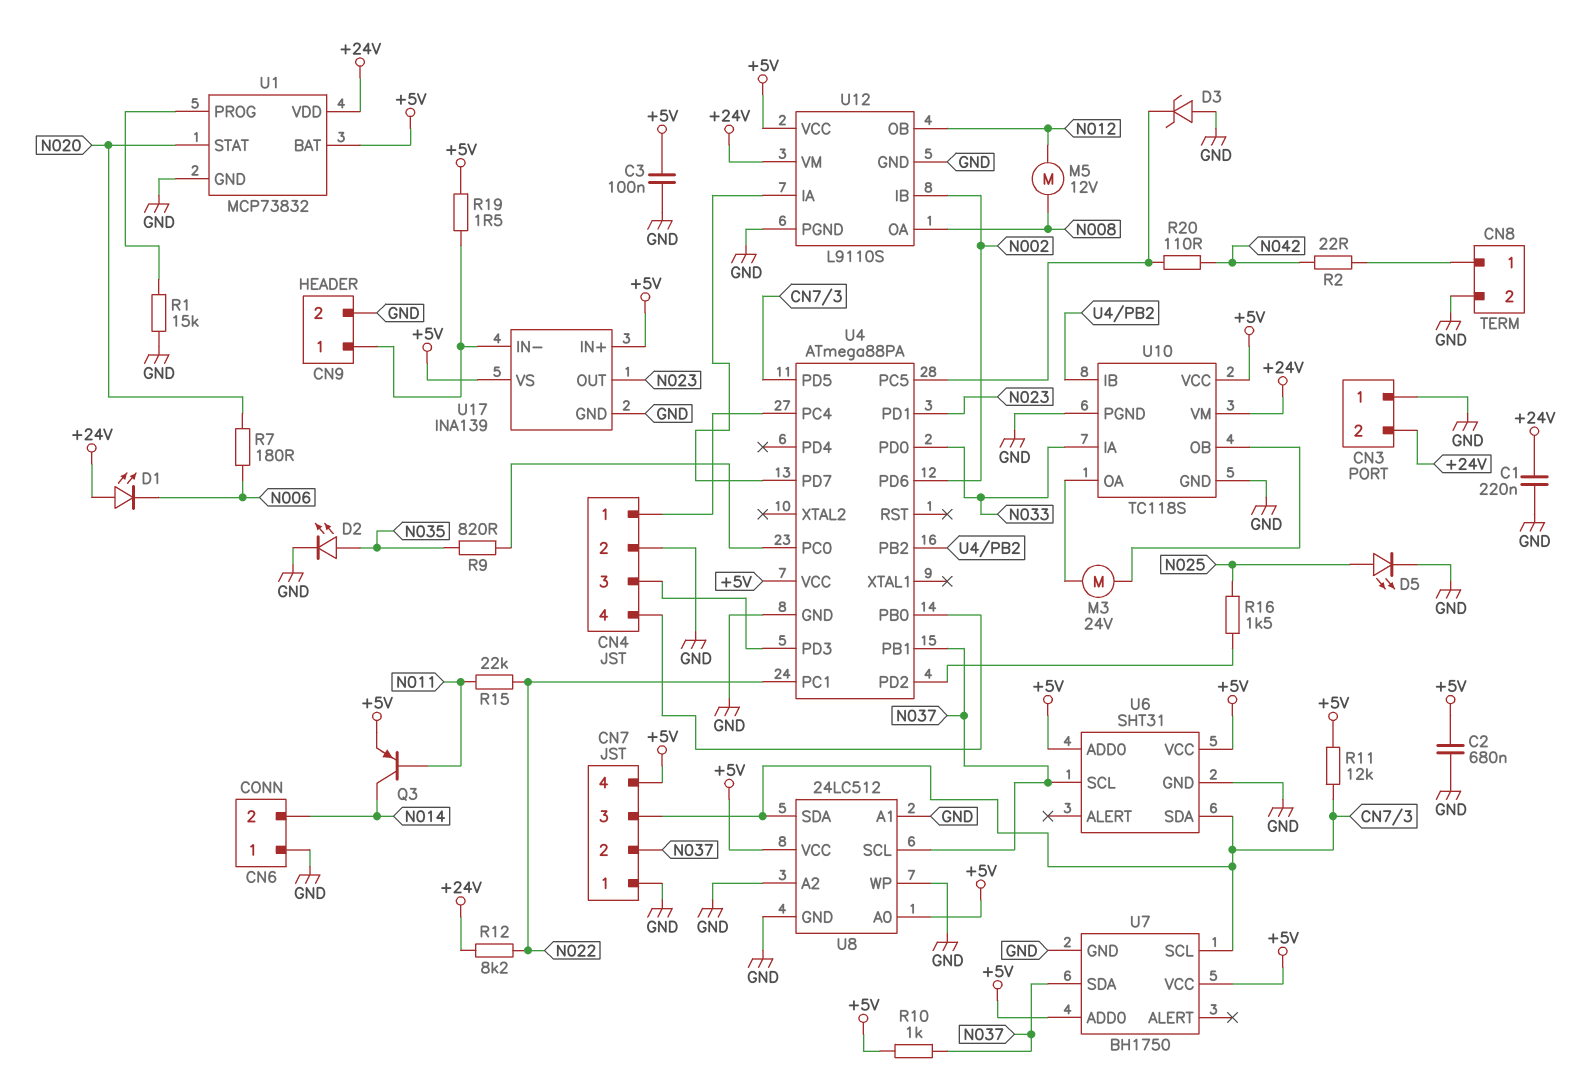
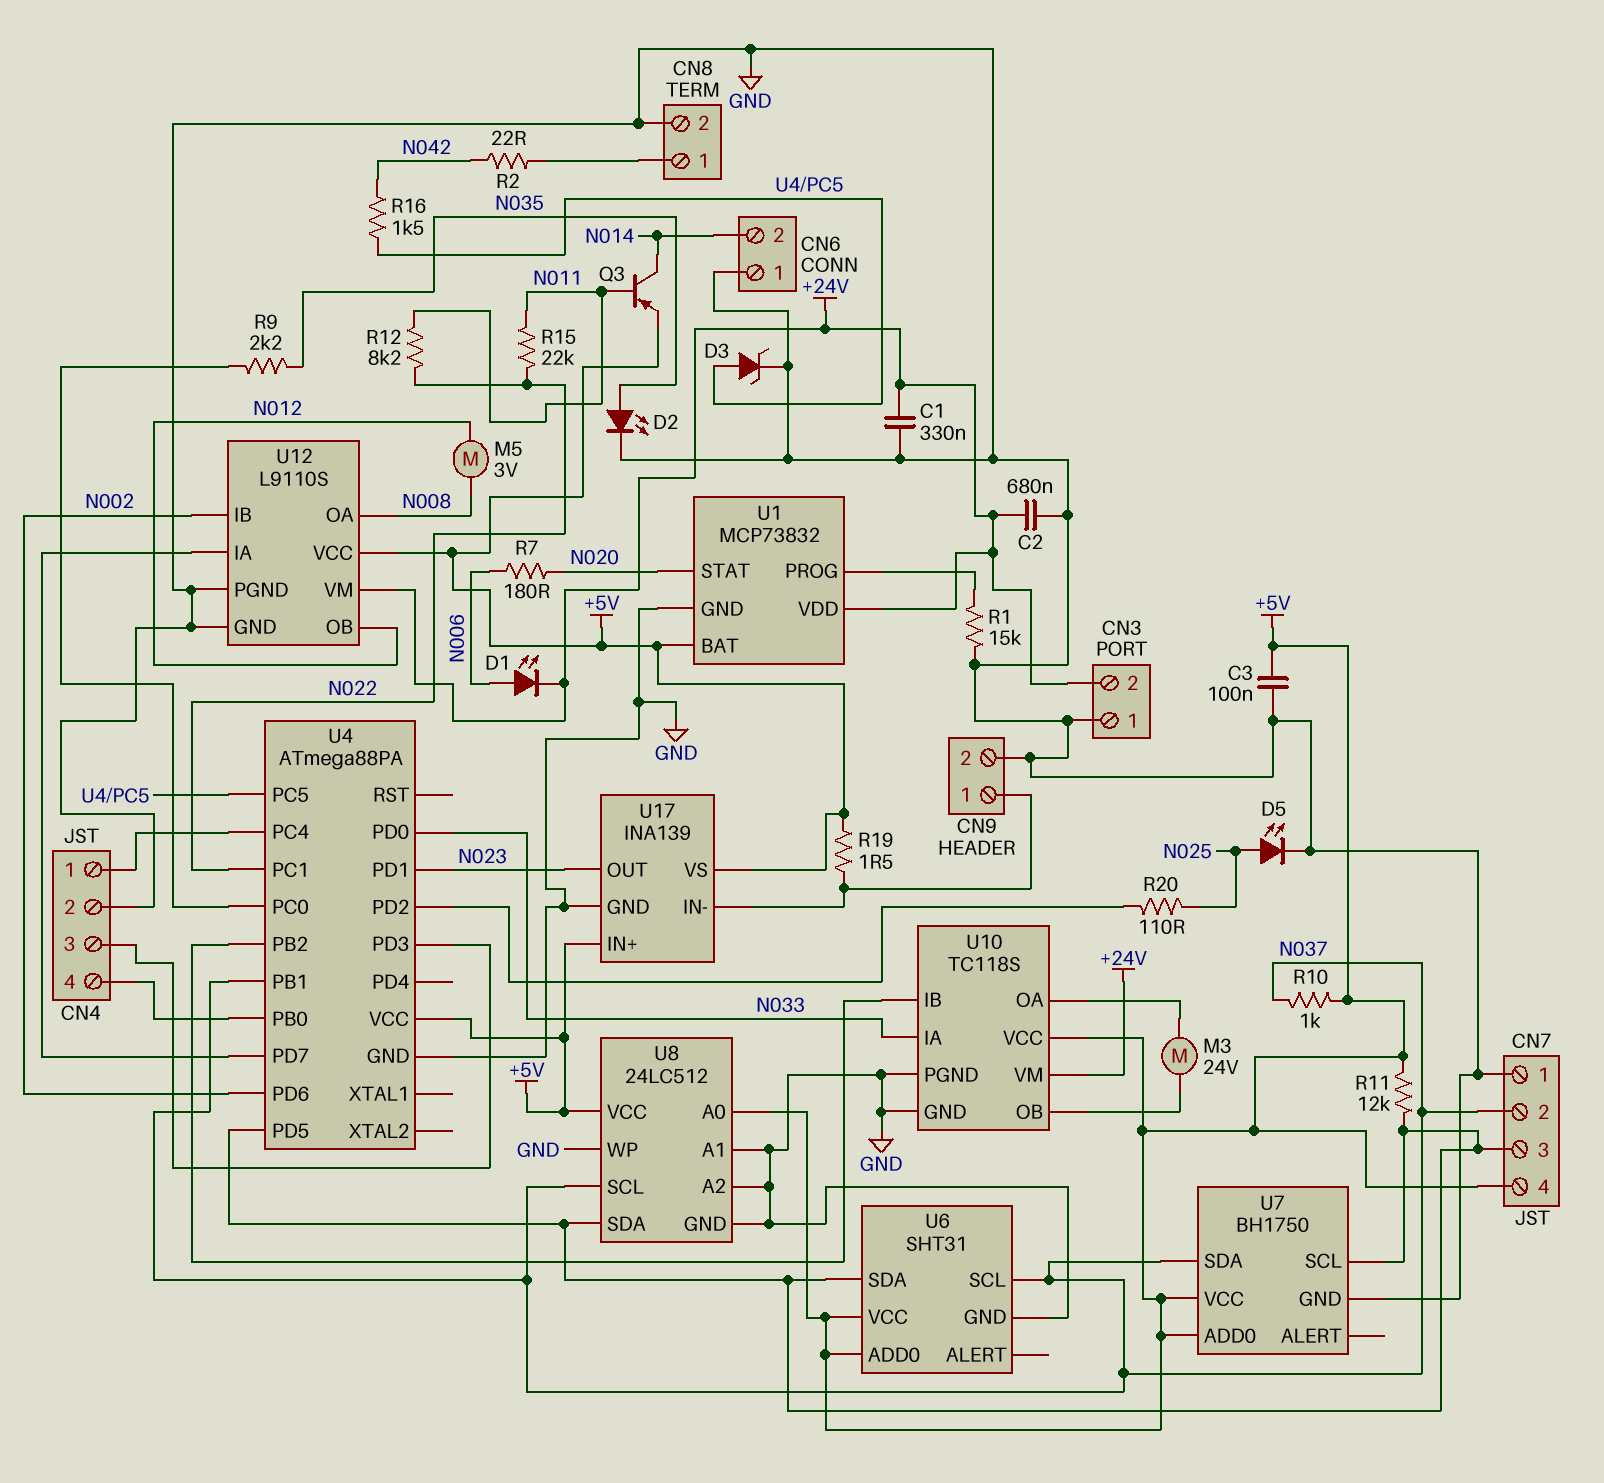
C1: 220nF (+24V, GND) -> 330nF (+24V, GND)
C2: 680nF (+5V, GND) -> 680nF (+24V, GND)
D1: LED (A +24V, K N006) -> LED (A N006, K +24V)
D3: zener (A GND, K U4/PC5) -> zener (A U4/PC5, K GND)
M5: motor 12V (N008, N012) -> motor 3V (N008, N012)
R9: 820 (N035, U4/PC0) -> 2.2k (N035, U4/PC0)
R12: 8.2k (+24V, N022) -> 8.2k (N011, N022)
R16: 1.5k (N025, U4/PD2) -> 1.5k (N042, U4/PC5)
R20: 110 (N042, U4/PC5) -> 110 (N025, U4/PD2)

